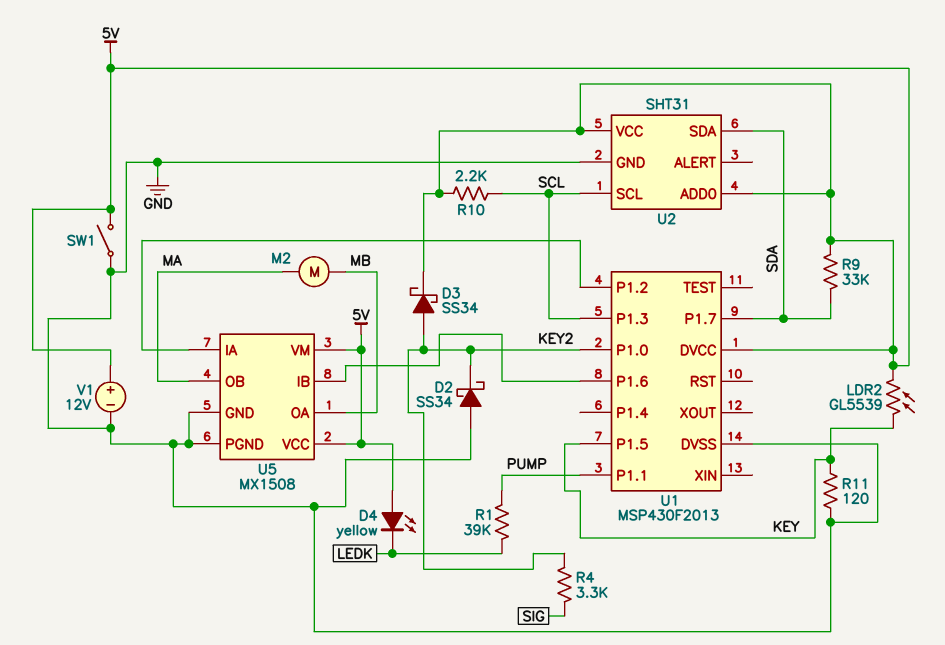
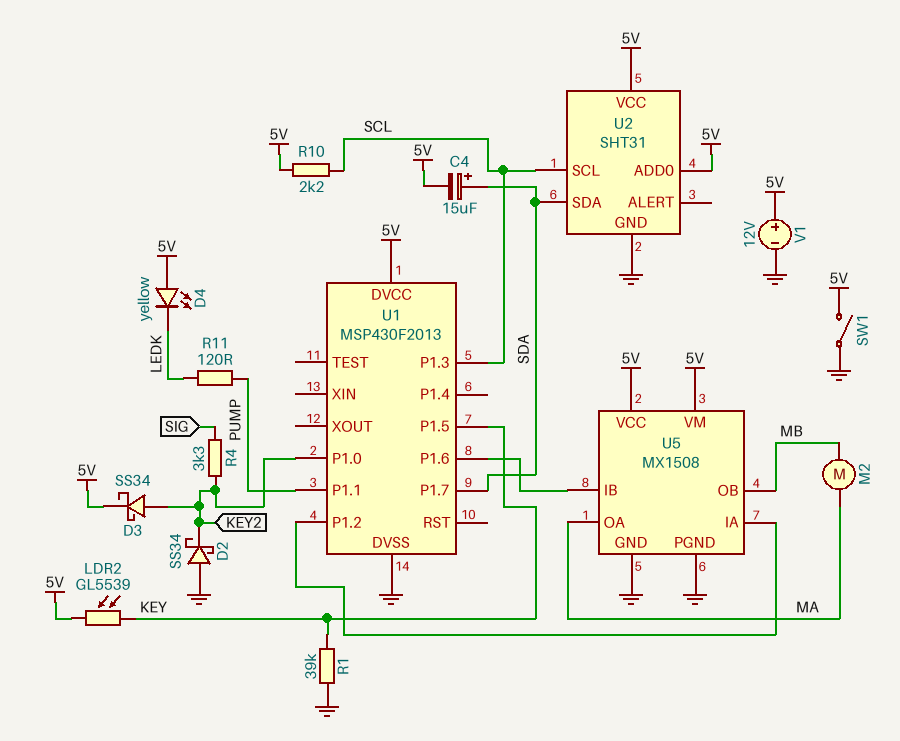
C4: none -> 15uF (plus SDA, minus 5V)
R1: 39k (LEDK, PUMP) -> 39k (GND, KEY)
R9: 33k (5V, SDA) -> none
R11: 120 (GND, KEY) -> 120 (LEDK, PUMP)
U5 pin OA: MB -> MA
U5 pin OB: MA -> MB

